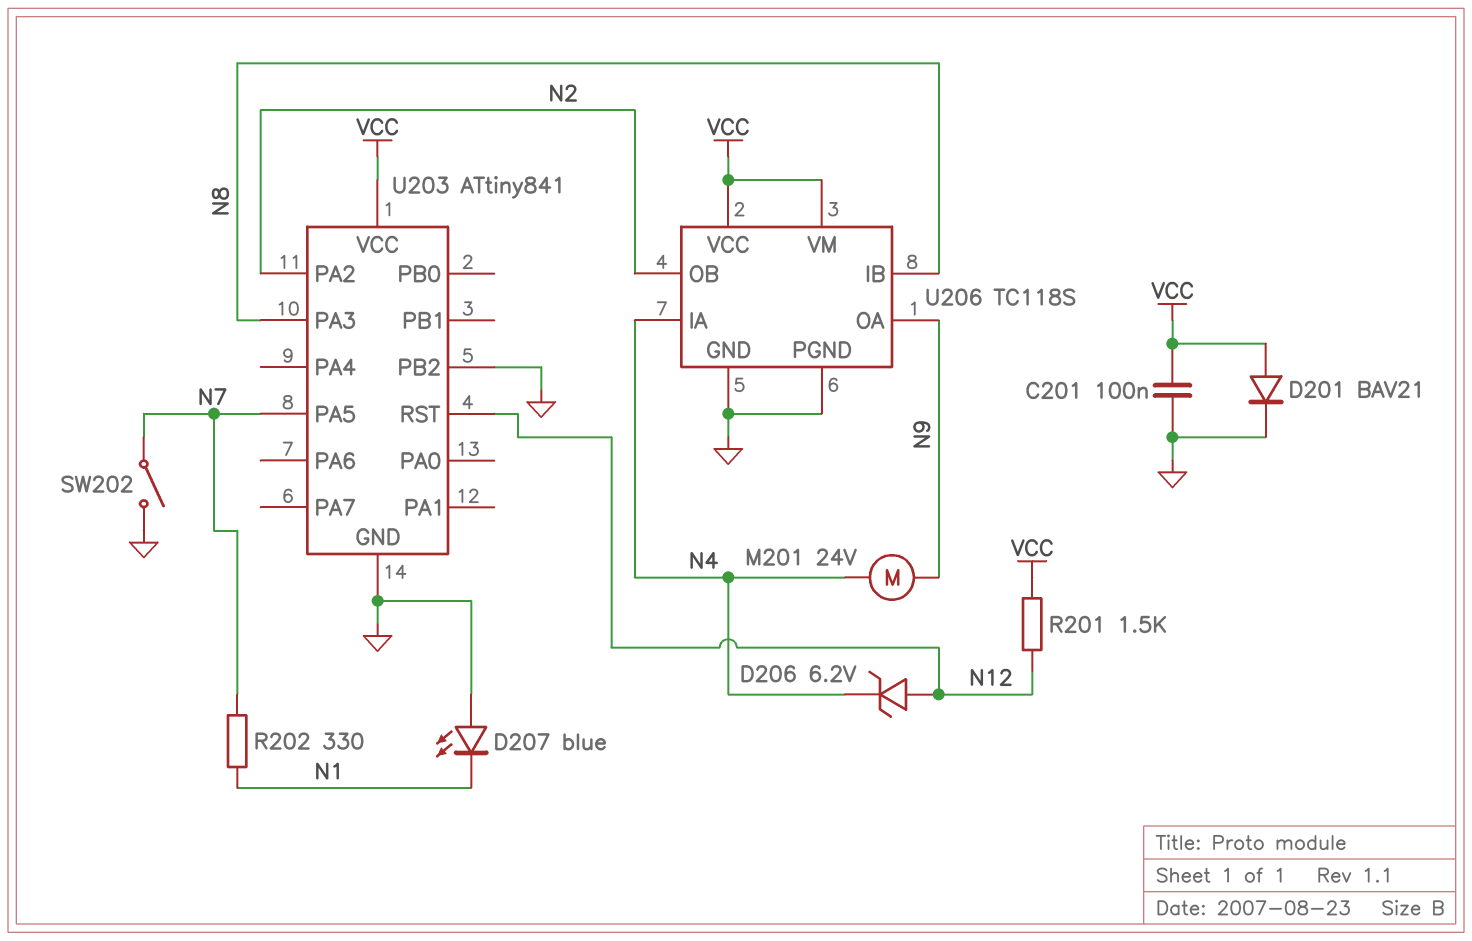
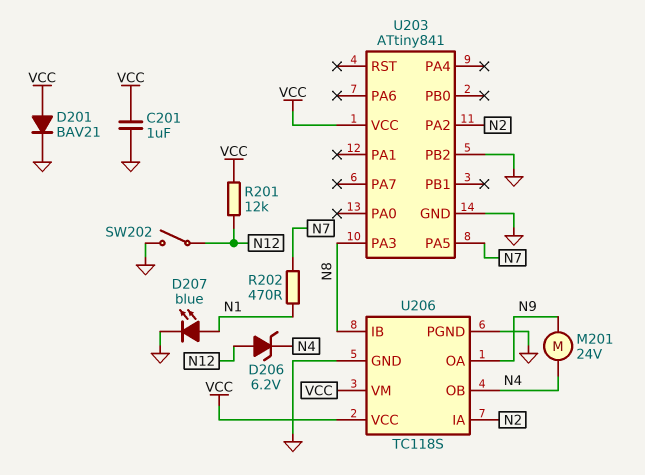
C201: 100nF (GND, VCC) -> 1uF (GND, VCC)
D207: LED blue (A GND, K N1) -> LED blue (A N1, K GND)
R201: 1.5k (N12, VCC) -> 12k (N12, VCC)
R202: 330 (N1, N7) -> 470 (N1, N7)
SW202: switch (GND, N7) -> switch (GND, N12)
U203 pin RST: N12 -> none
U206 pin IA: N4 -> N2
U206 pin OB: N2 -> N4

